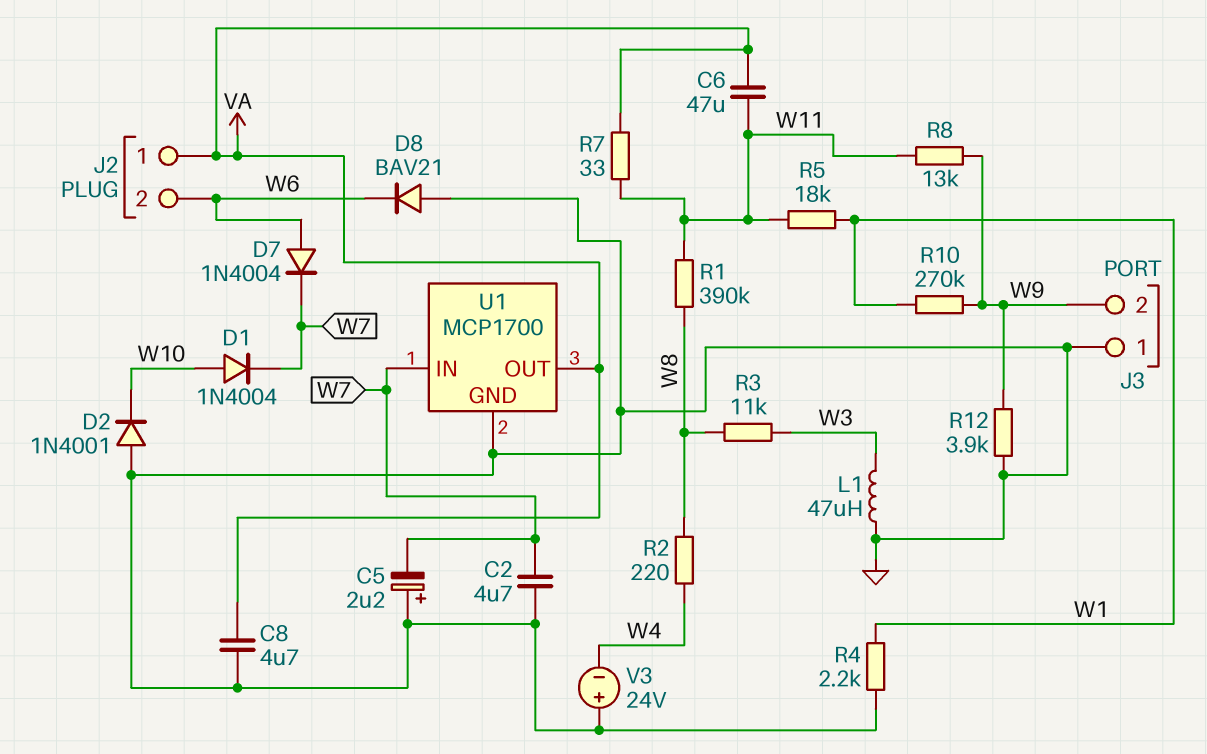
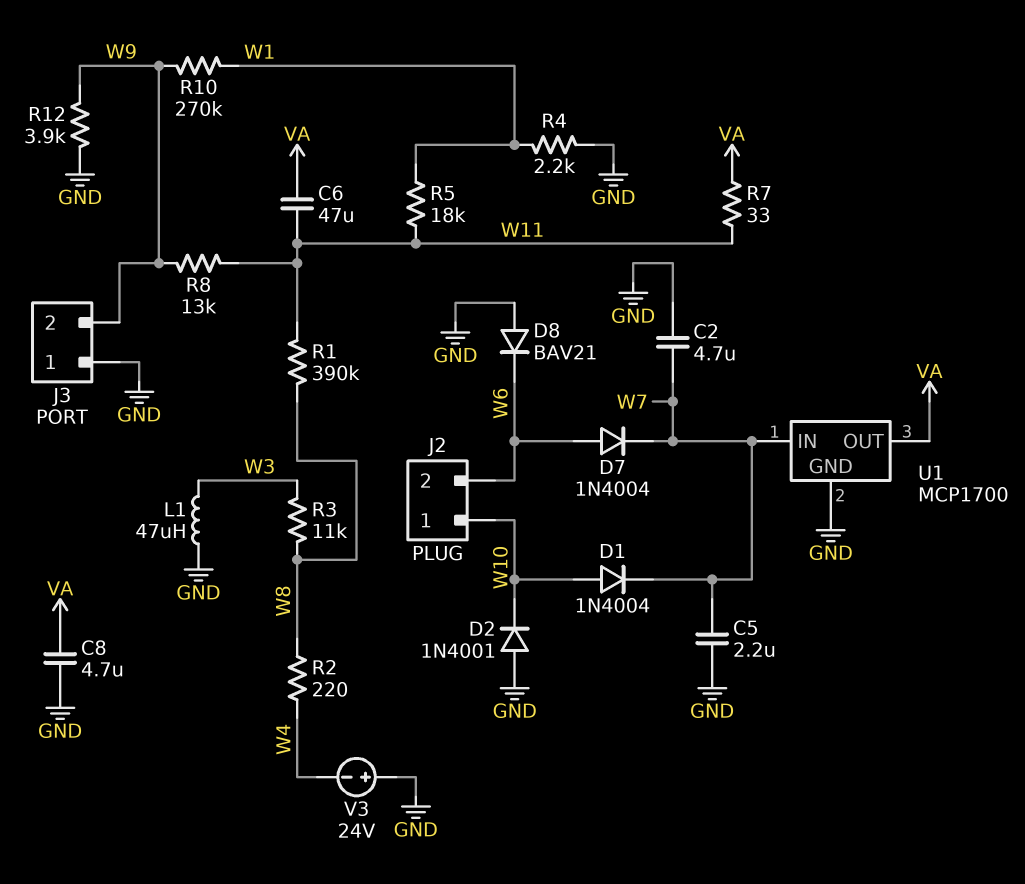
C5: 2.2uF (plus GND, minus W7) -> 2.2uF (GND, W7)
J2 pin 1: VA -> W10

